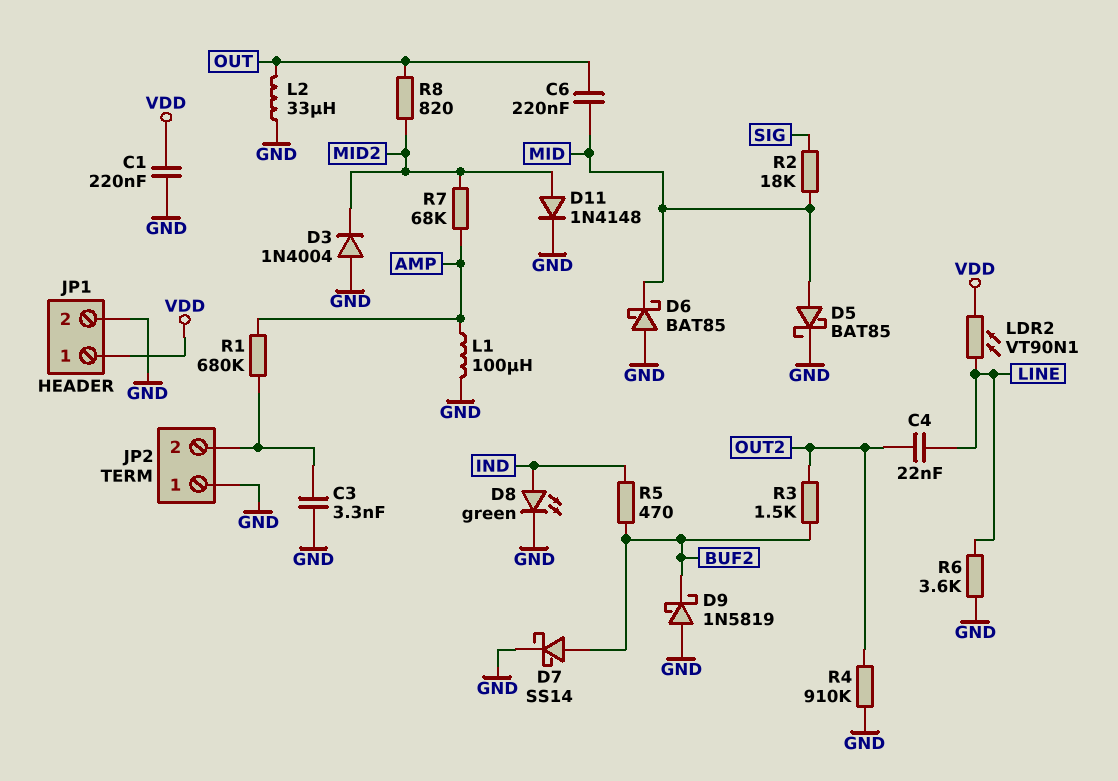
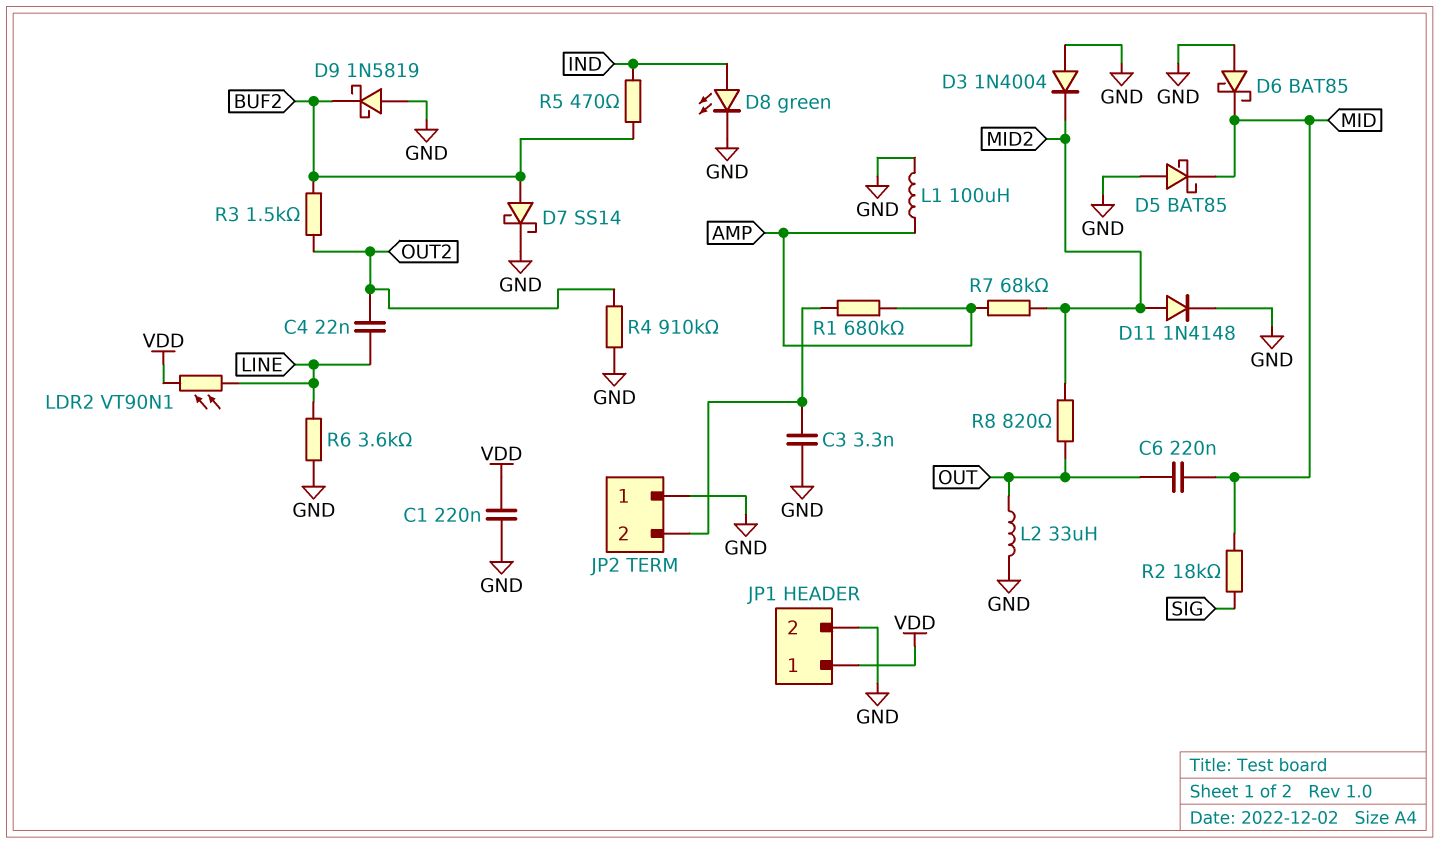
D5: schottky BAT85 (A MID, K GND) -> schottky BAT85 (A GND, K MID)

